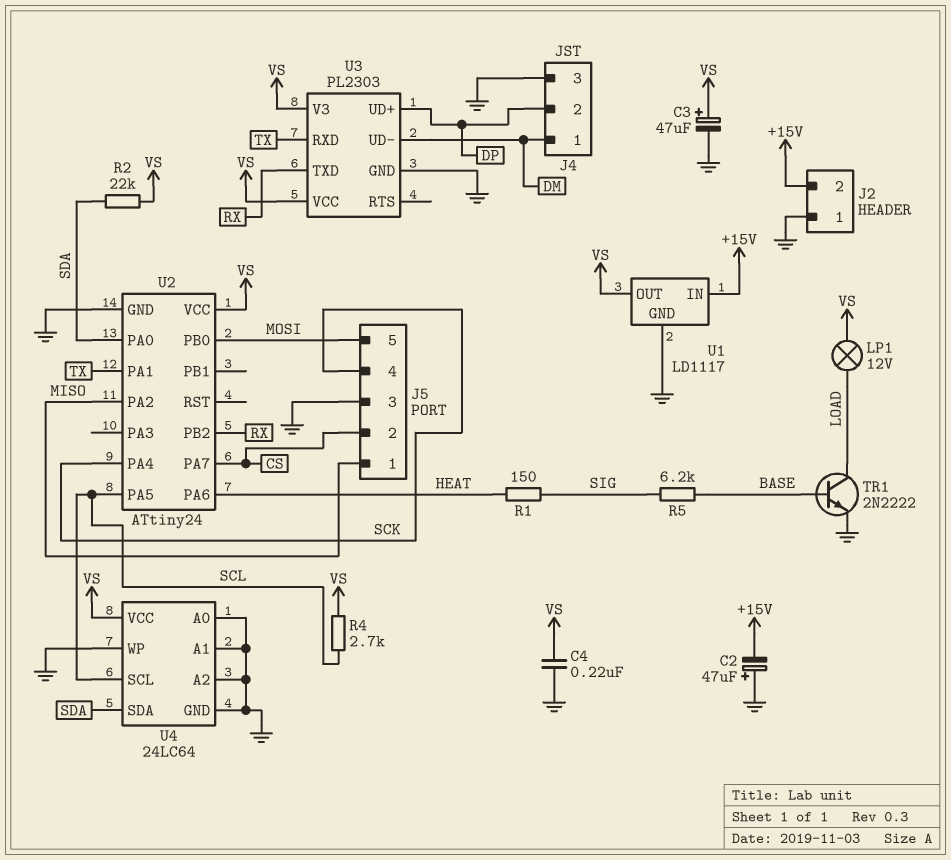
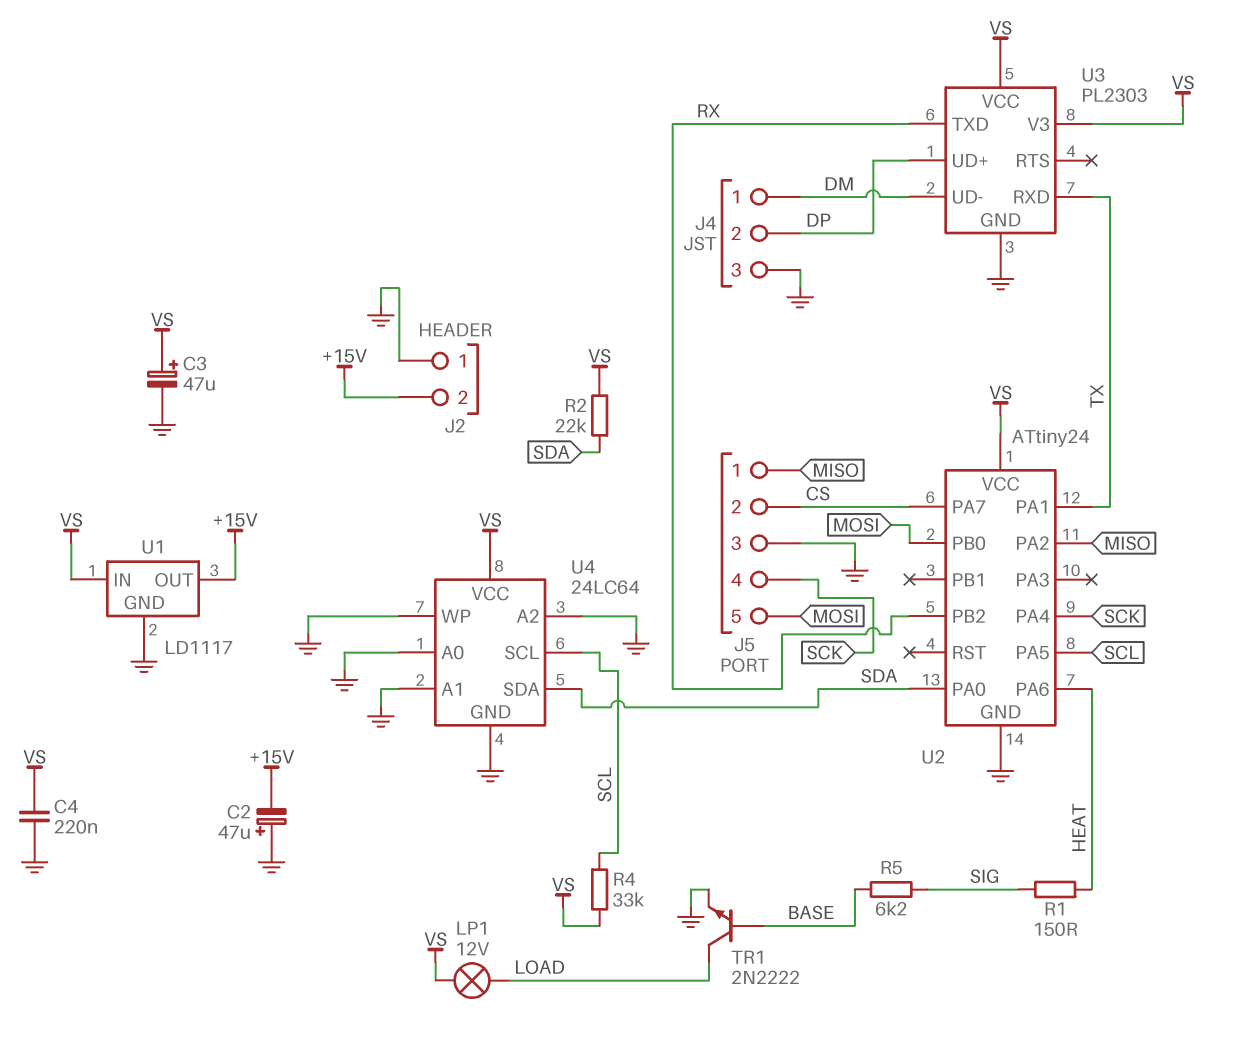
R4: 2.7k (SCL, VS) -> 33k (SCL, VS)
U1 pin IN: +15V -> VS
U1 pin OUT: VS -> +15V

